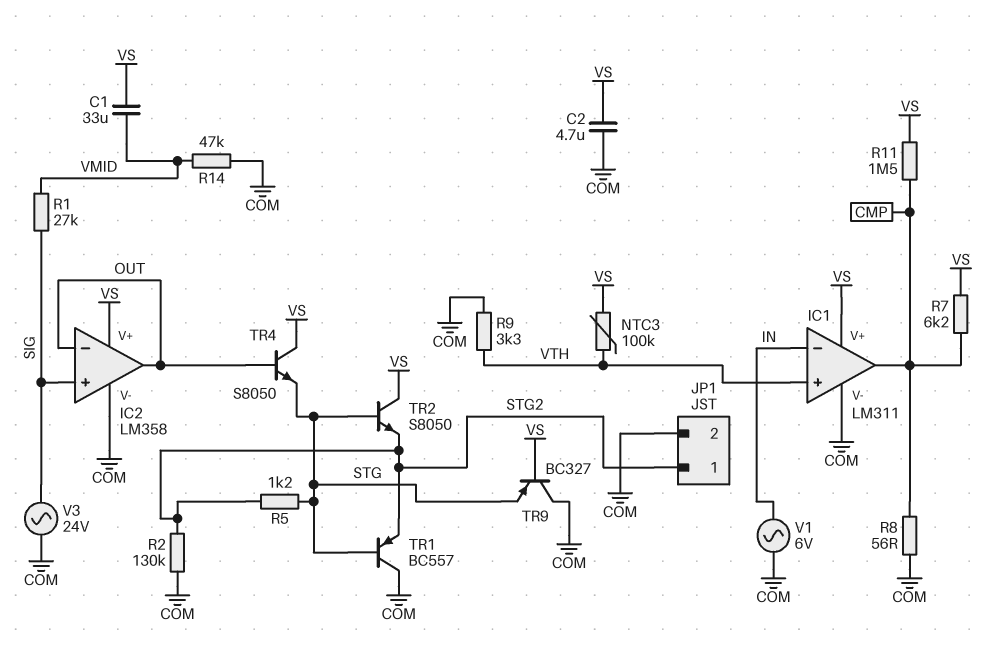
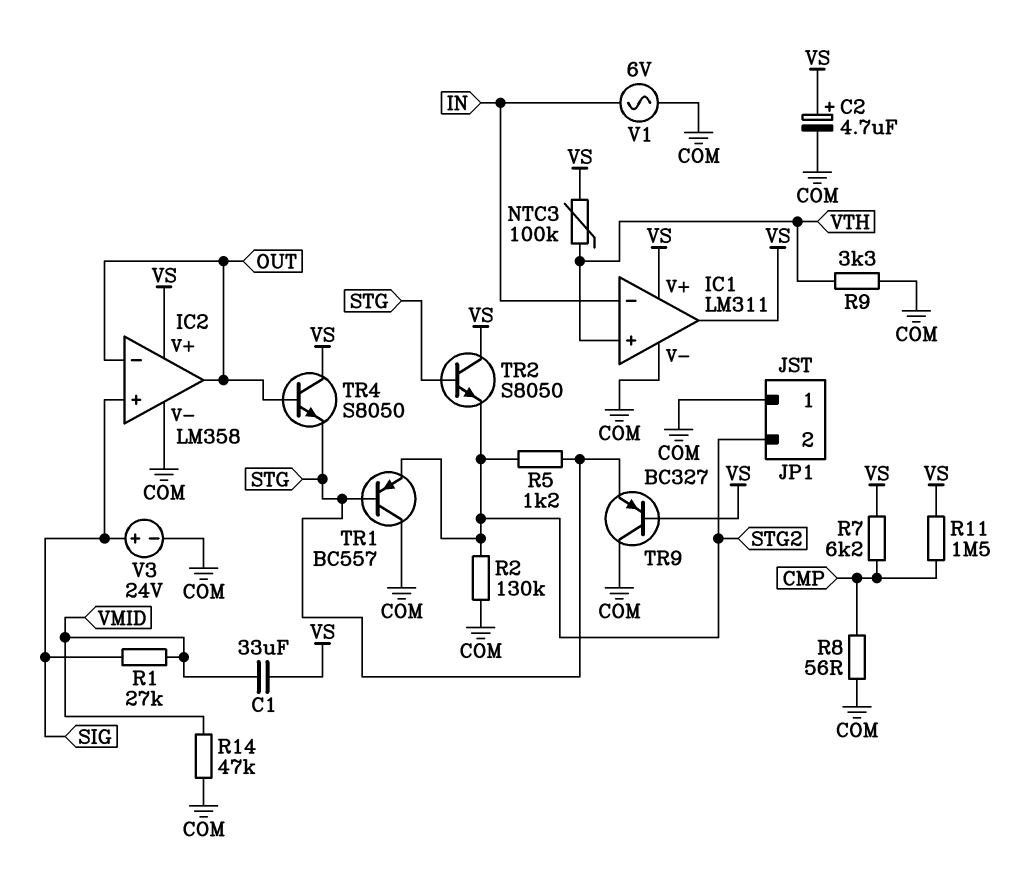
C2: 4.7uF (COM, VS) -> 4.7uF (plus VS, minus COM)
IC1 pin out: CMP -> VS
JP1 pin 1: STG2 -> COM
JP1 pin 2: COM -> STG2
V3: AC 24V (COM, SIG) -> 24V (plus SIG, minus COM)

